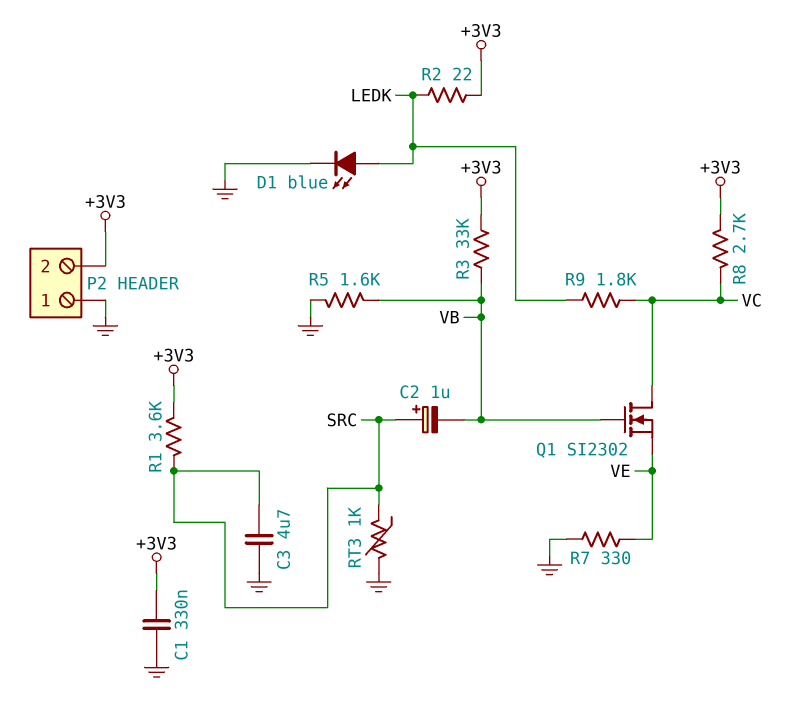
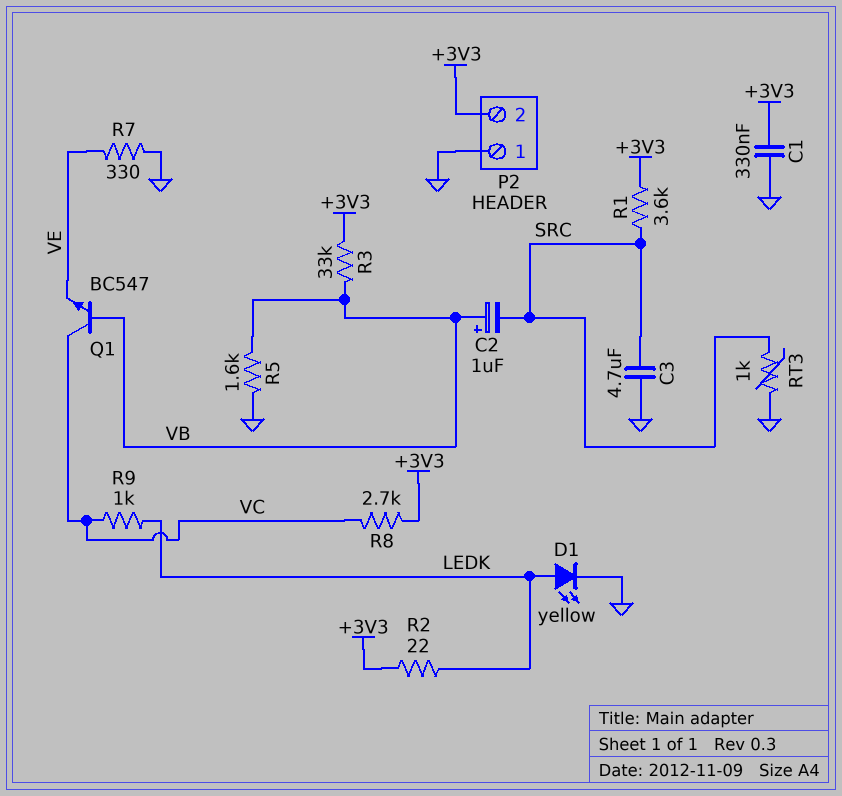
C2: 1uF (plus SRC, minus VB) -> 1uF (plus VB, minus SRC)
D1: LED blue (A LEDK, K GND) -> LED yellow (A LEDK, K GND)
Q1: NMOS SI2302 (G VB, D VC, S VE) -> NPN BC547 (B VB, C VC, E VE)
R9: 1.8k (LEDK, VC) -> 1k (LEDK, VC)

